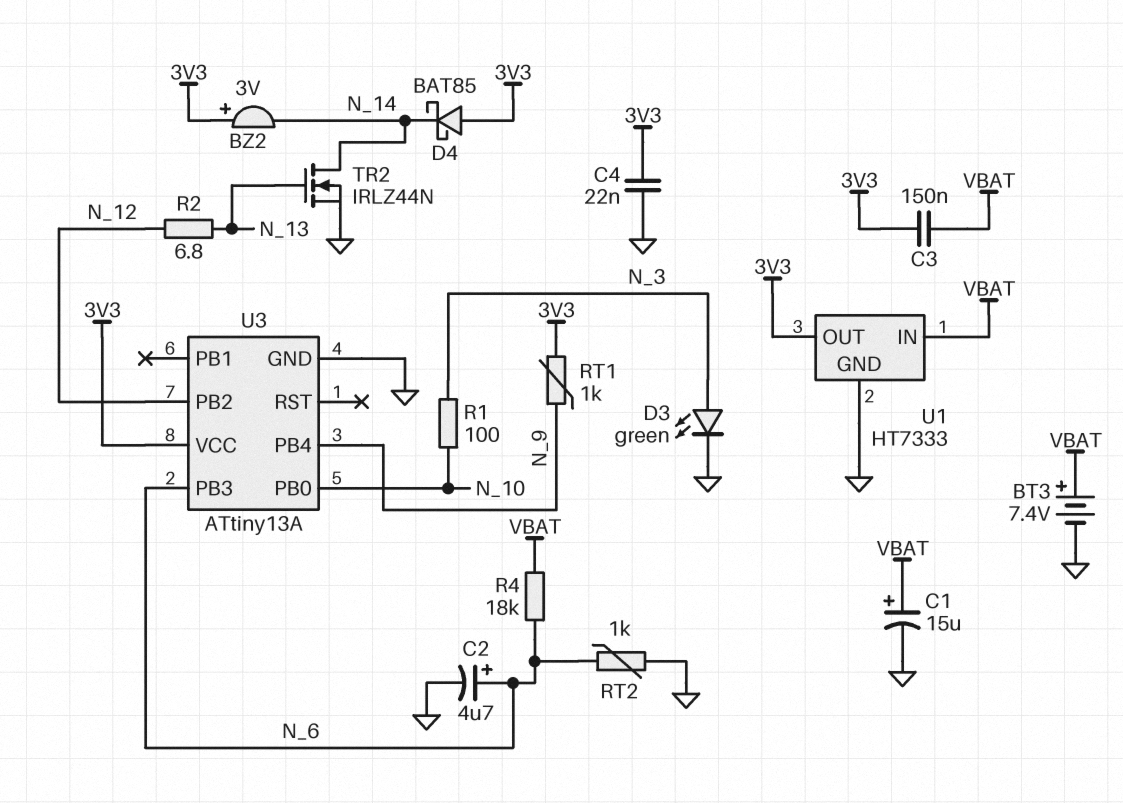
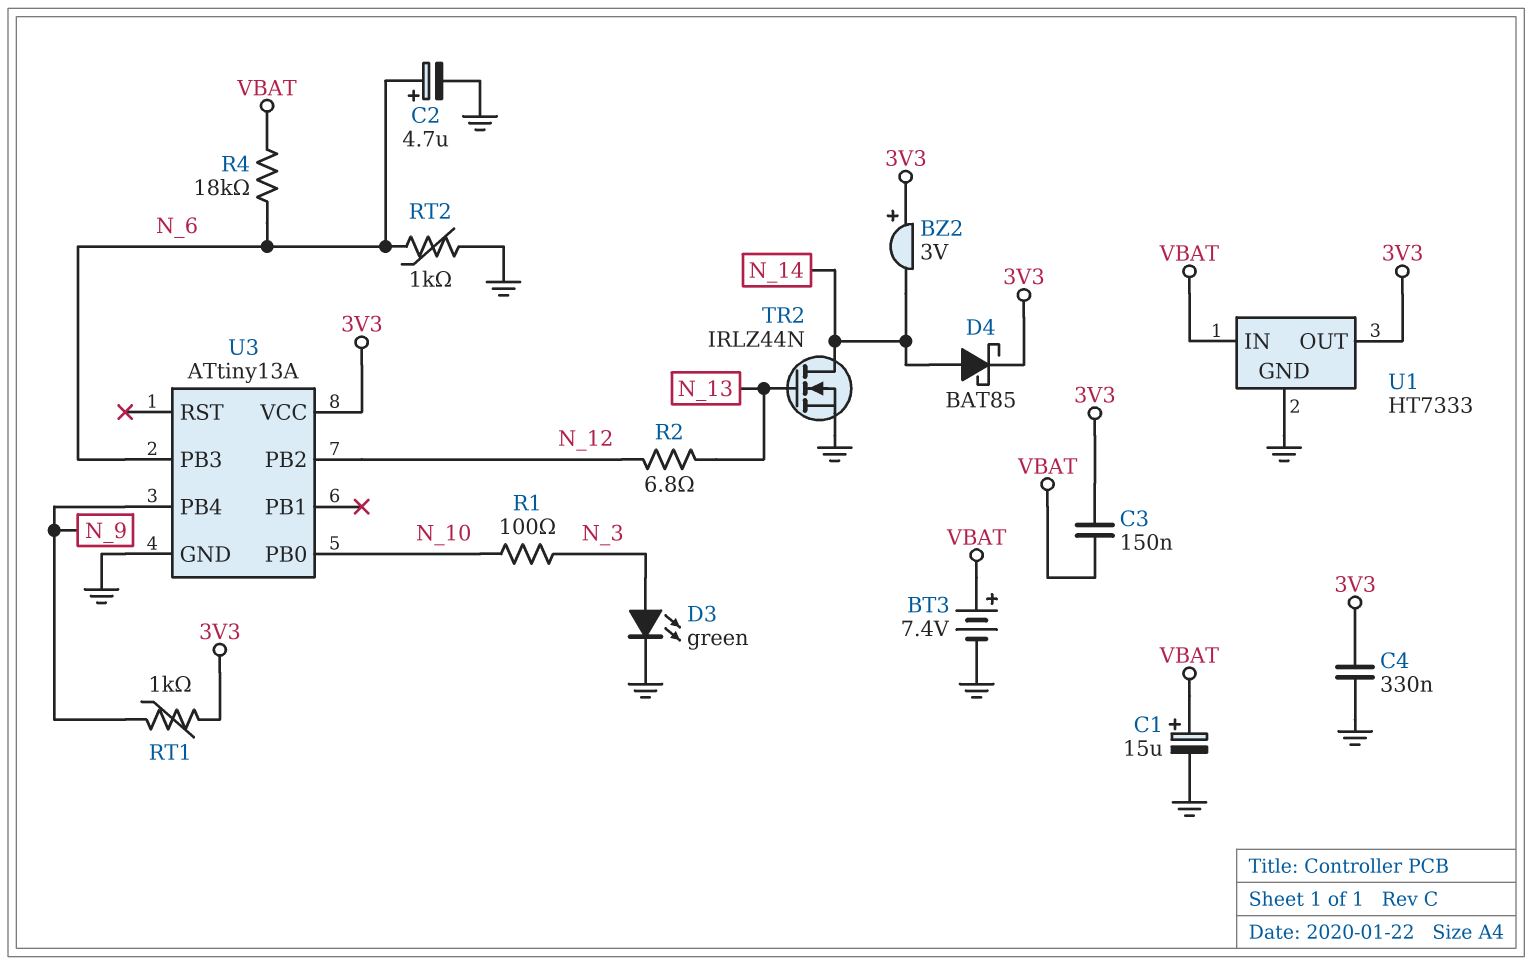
C4: 22nF (3V3, GND) -> 330nF (3V3, GND)
D4: schottky BAT85 (A 3V3, K N_14) -> schottky BAT85 (A N_14, K 3V3)

